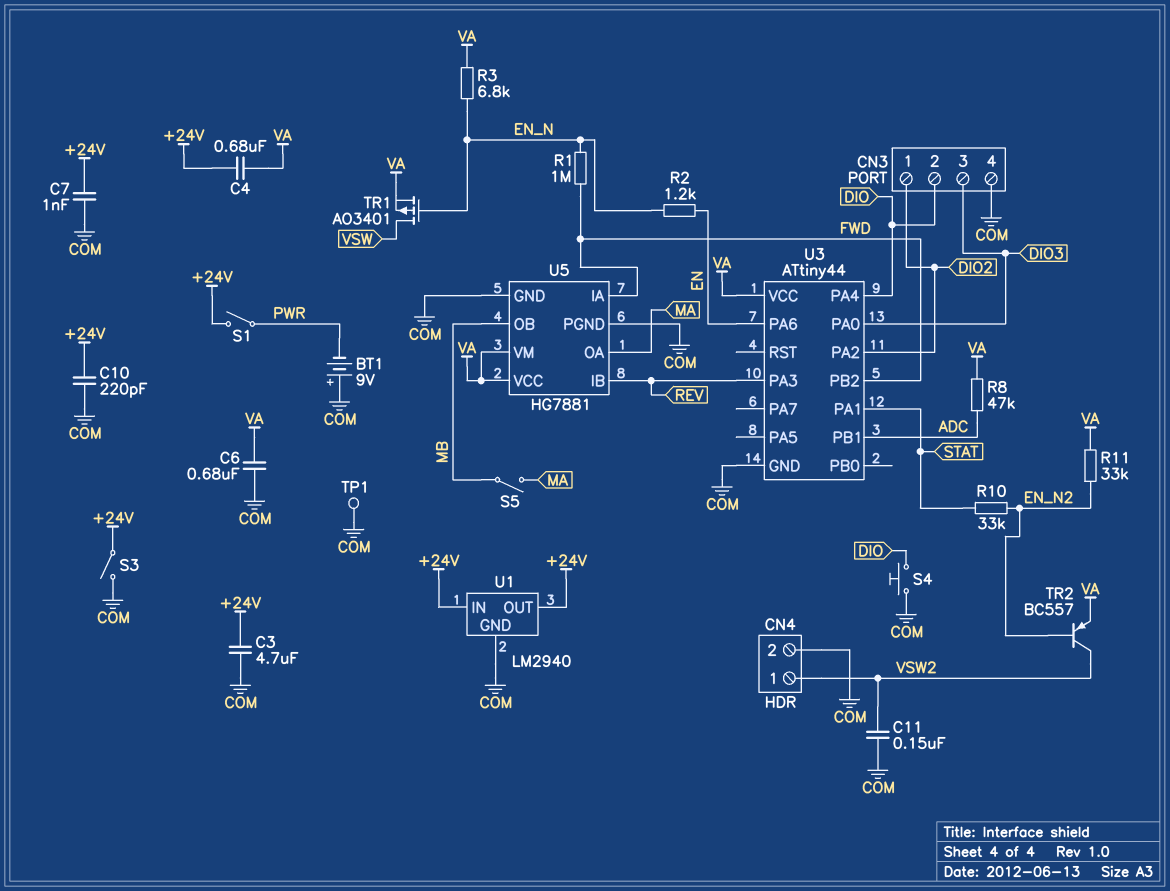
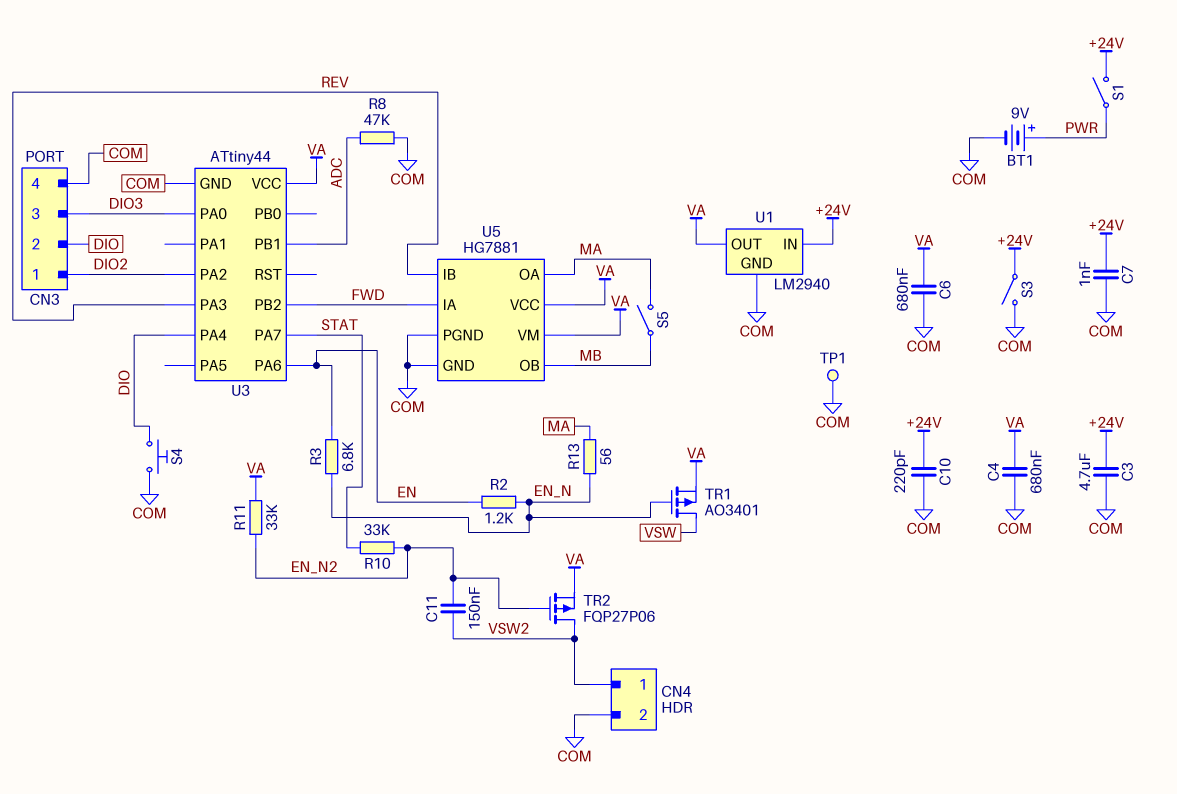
BT1: 9V (plus COM, minus PWR) -> 9V (plus PWR, minus COM)
C4: 680nF (+24V, VA) -> 680nF (COM, VA)
C11: 150nF (COM, VSW2) -> 150nF (EN_N2, VSW2)
R1: 1M (EN_N, FWD) -> none
R3: 6.8k (EN_N, VA) -> 6.8k (EN, EN_N)
R8: 47k (ADC, VA) -> 47k (ADC, COM)
R13: none -> 56 (EN_N, MA)
TR2: PNP BC557 (B EN_N2, C VSW2, E VA) -> PMOS FQP27P06 (G EN_N2, D VSW2, S VA)
U1 pin OUT: +24V -> VA
U3 pin PA1: STAT -> none
U3 pin PA7: none -> STAT

